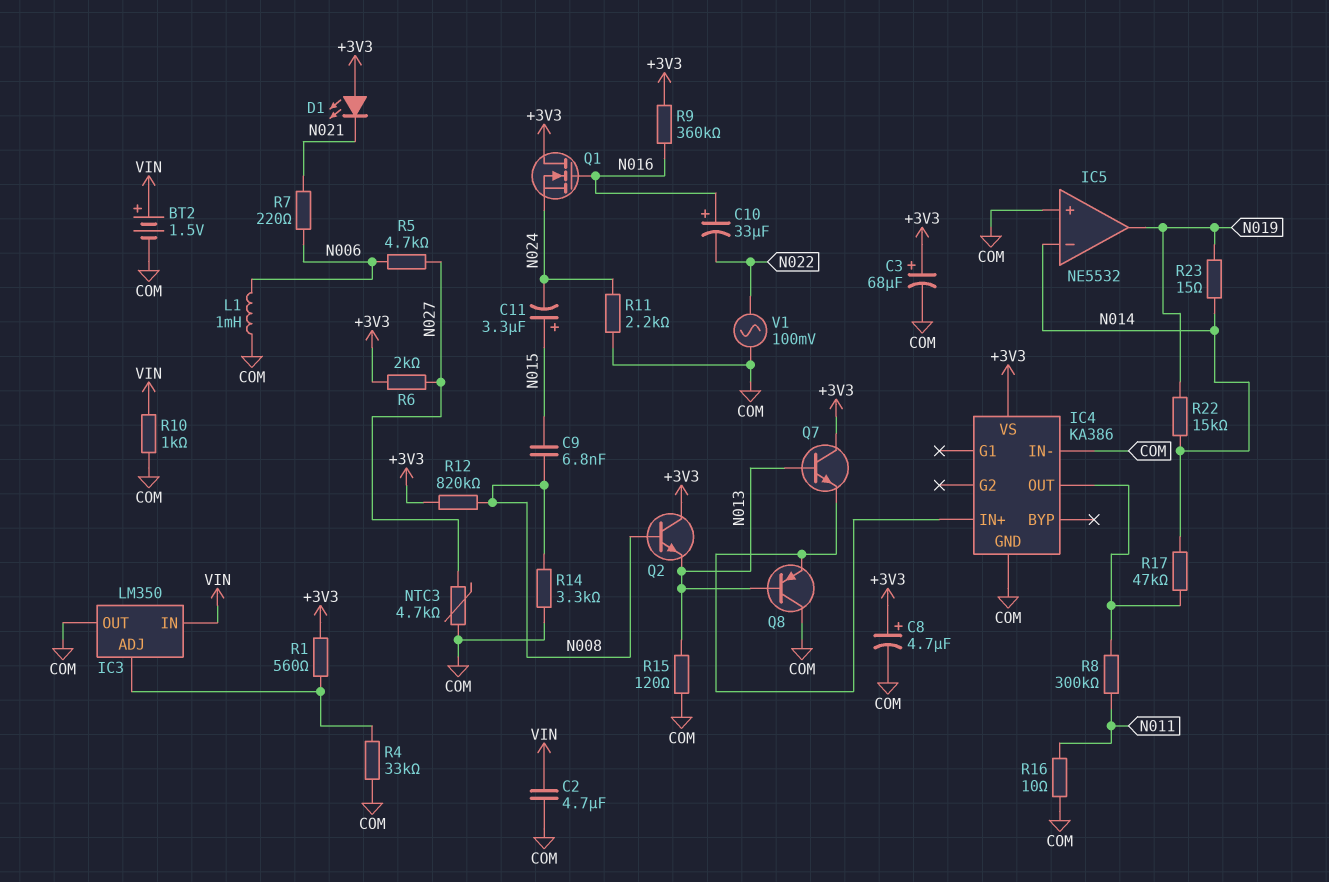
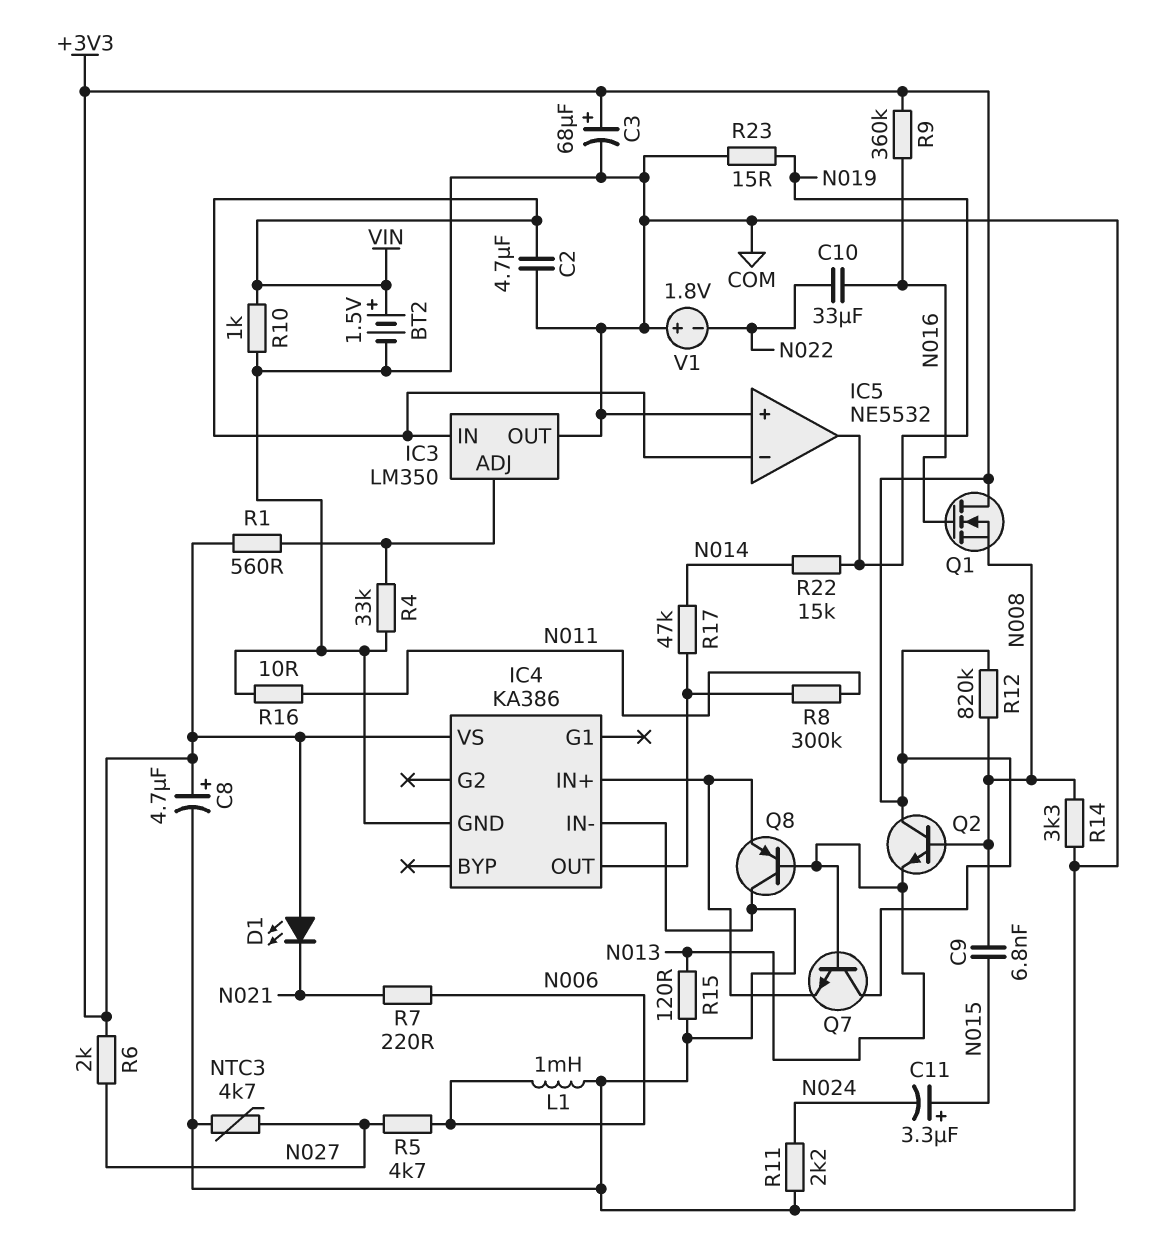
C10: 33uF (plus N016, minus N022) -> 33uF (N016, N022)
IC5 pin in-: N014 -> VIN
Q1: NMOS (G N016, D +3V3, S N024) -> NMOS (G N016, D +3V3, S N008)
R23: 15 (N014, N019) -> 15 (COM, N019)
V1: AC 100mV (COM, N022) -> 1.8V (plus COM, minus N022)

